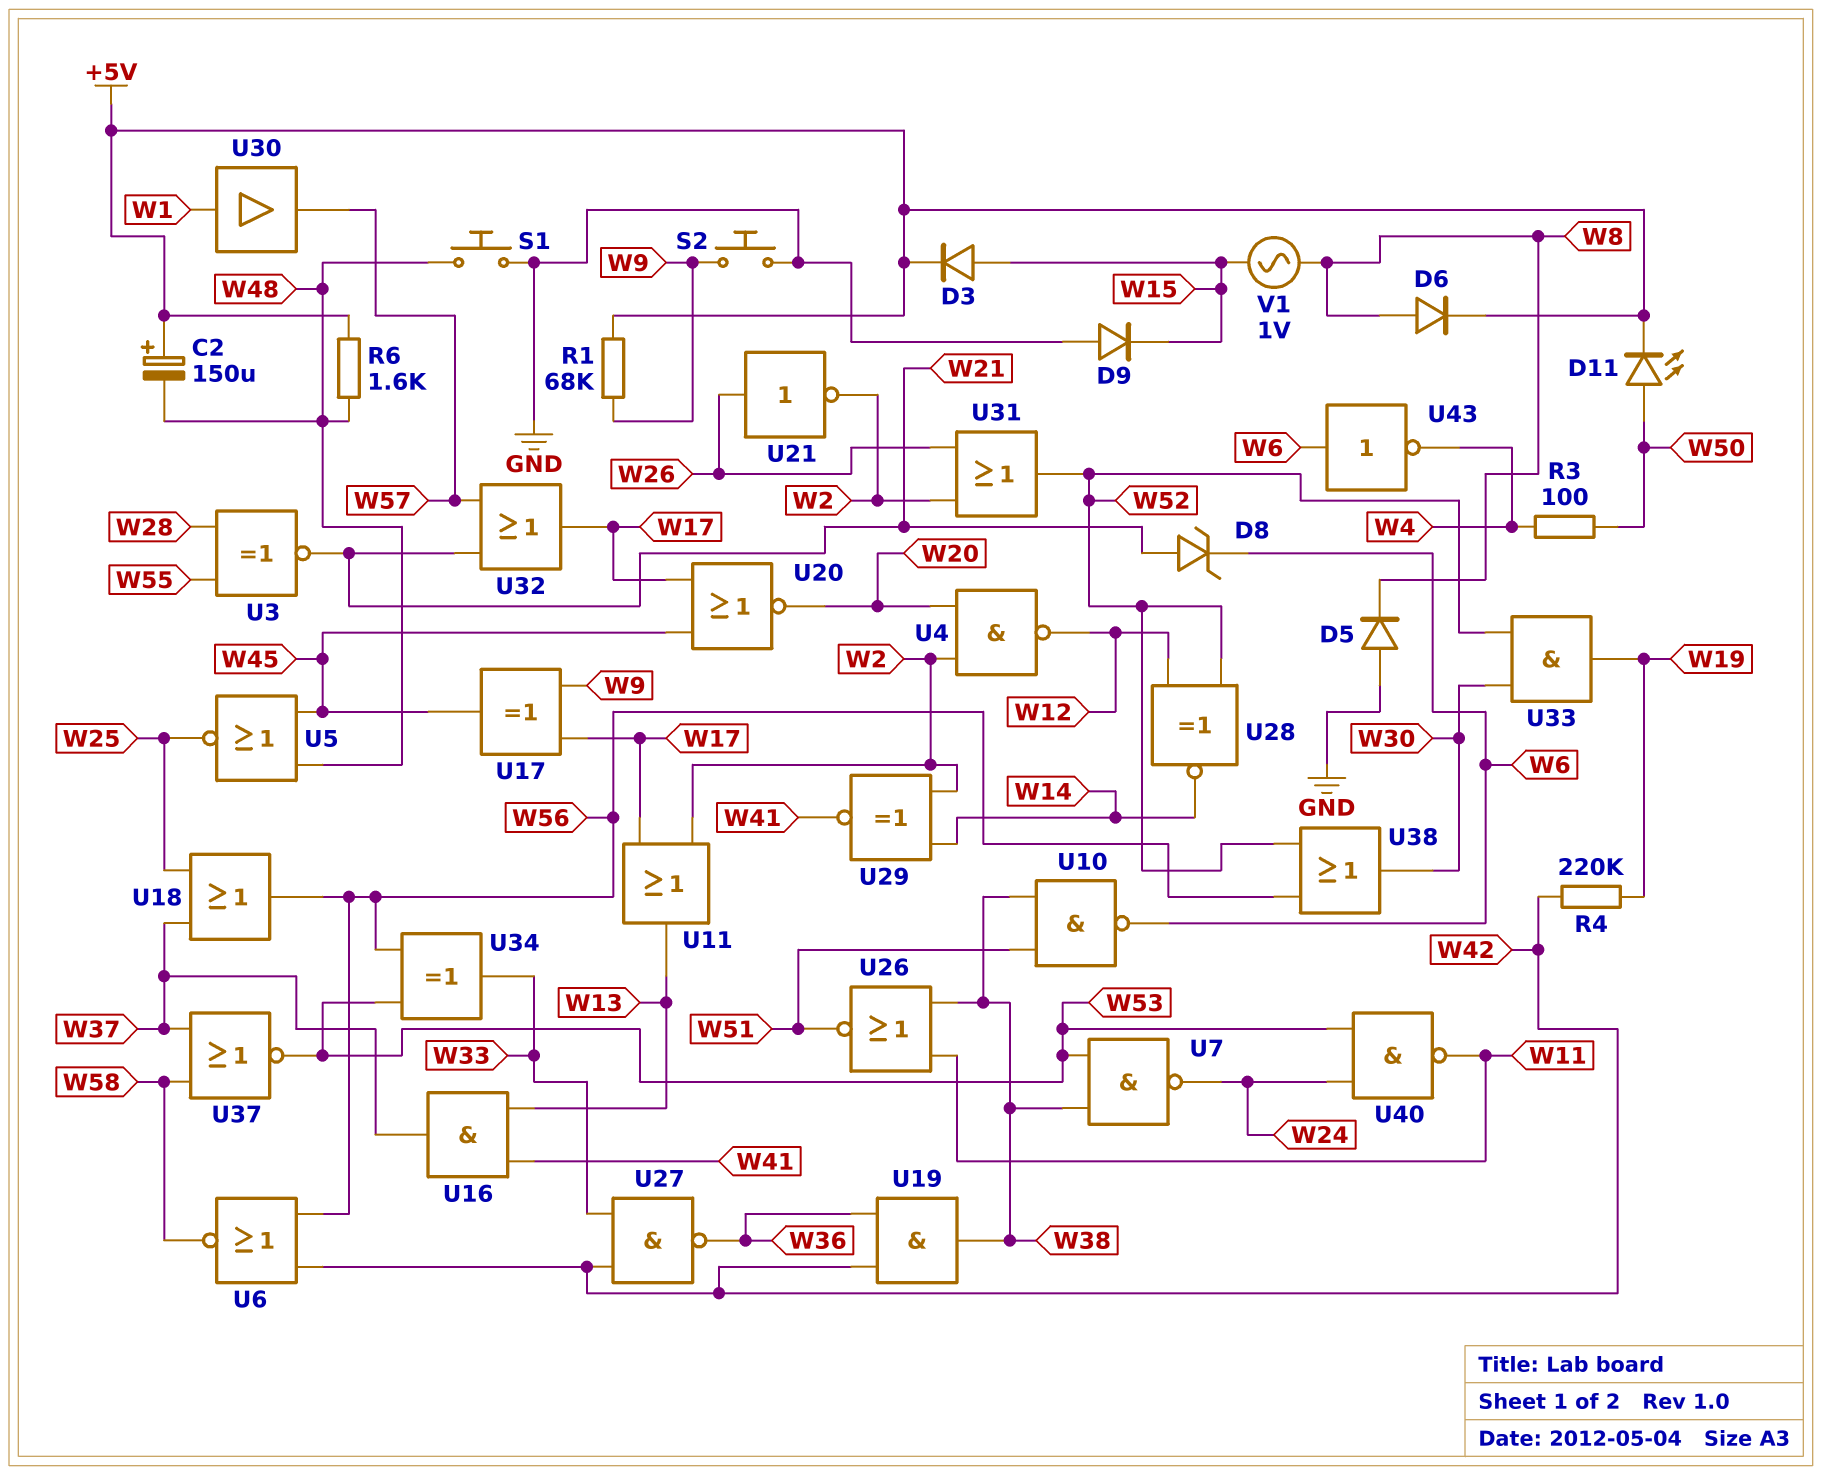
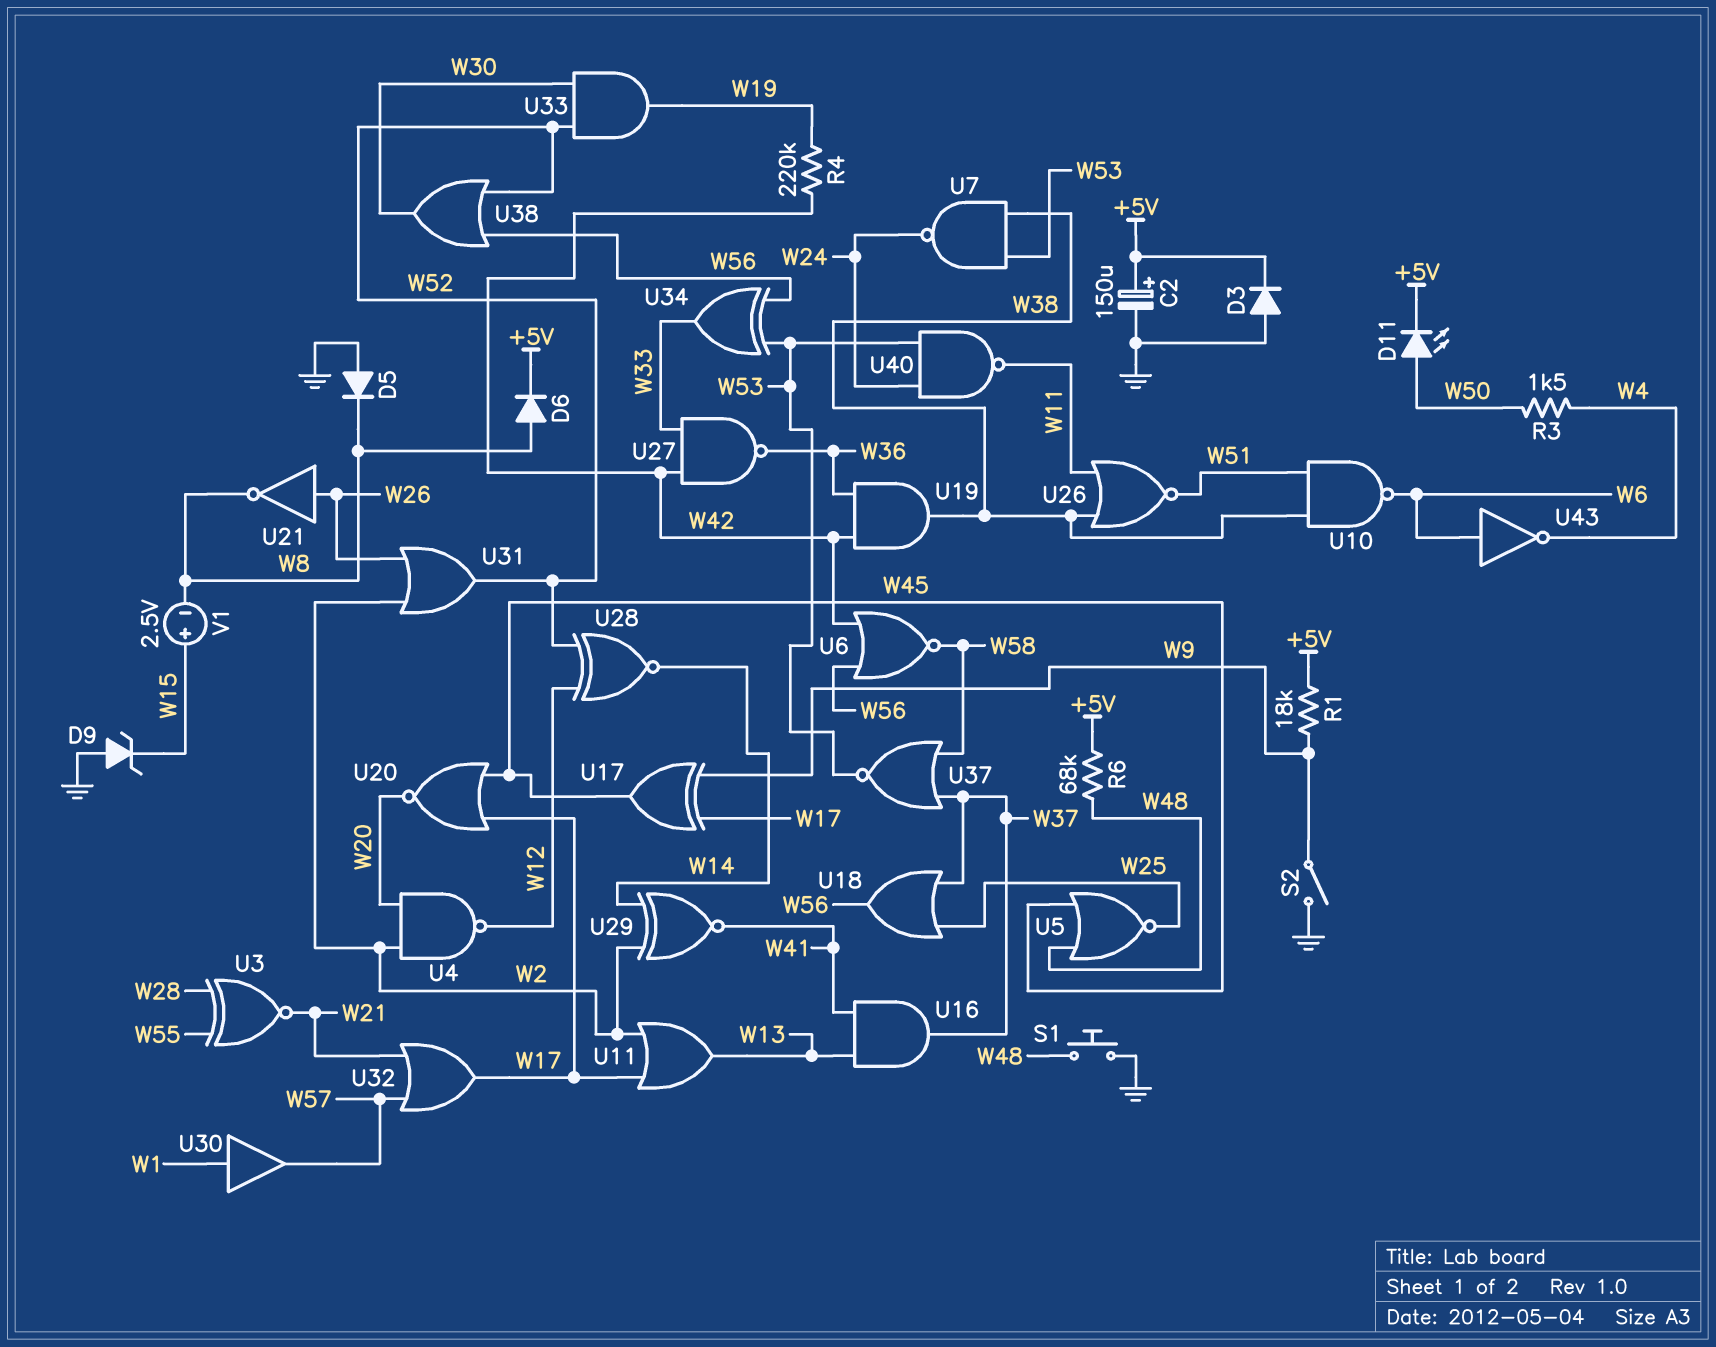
C2: 150uF (plus +5V, minus W48) -> 150uF (plus +5V, minus GND)
D3: diode (A W15, K +5V) -> diode (A GND, K +5V)
D8: zener (A W21, K W6) -> none
D9: diode (A GND, K W15) -> zener (A GND, K W15)
R1: 68k (+5V, W9) -> 18k (+5V, W9)
R3: 100 (W4, W50) -> 1.5k (W4, W50)
R6: 1.6k (+5V, W48) -> 68k (+5V, W48)
S2: button (GND, W9) -> switch (GND, W9)
U21: NOT (in W26, out W2) -> NOT (in W26, out W8)
V1: AC 1V (W8, W15) -> 2.5V (plus W15, minus W8)

